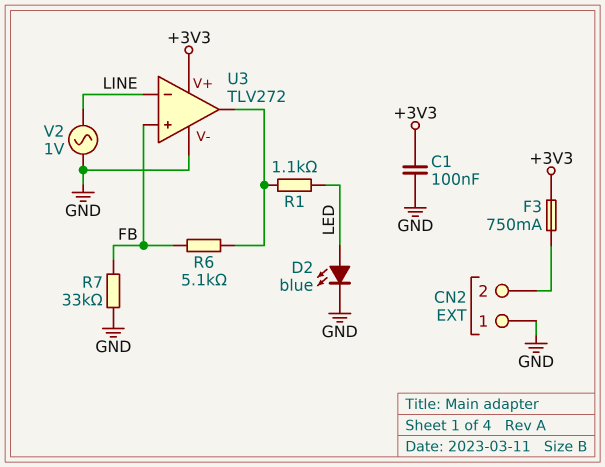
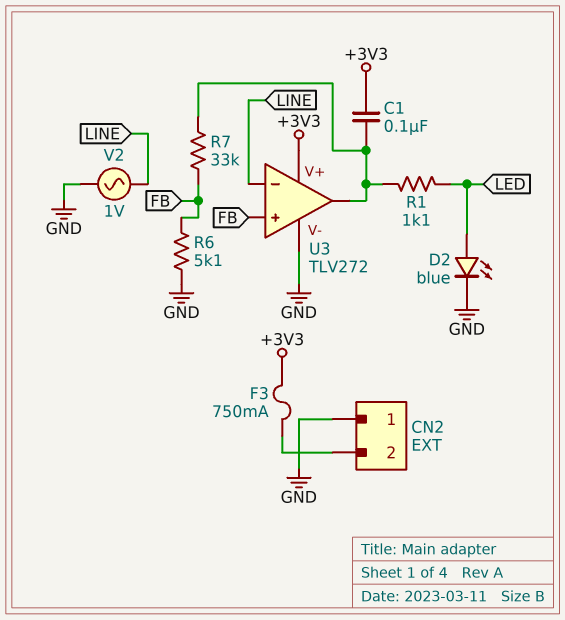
C1: 100nF (+3V3, GND) -> 100nF (+3V3, U3/out)
R6: 5.1k (FB, U3/out) -> 5.1k (FB, GND)
R7: 33k (FB, GND) -> 33k (FB, U3/out)

